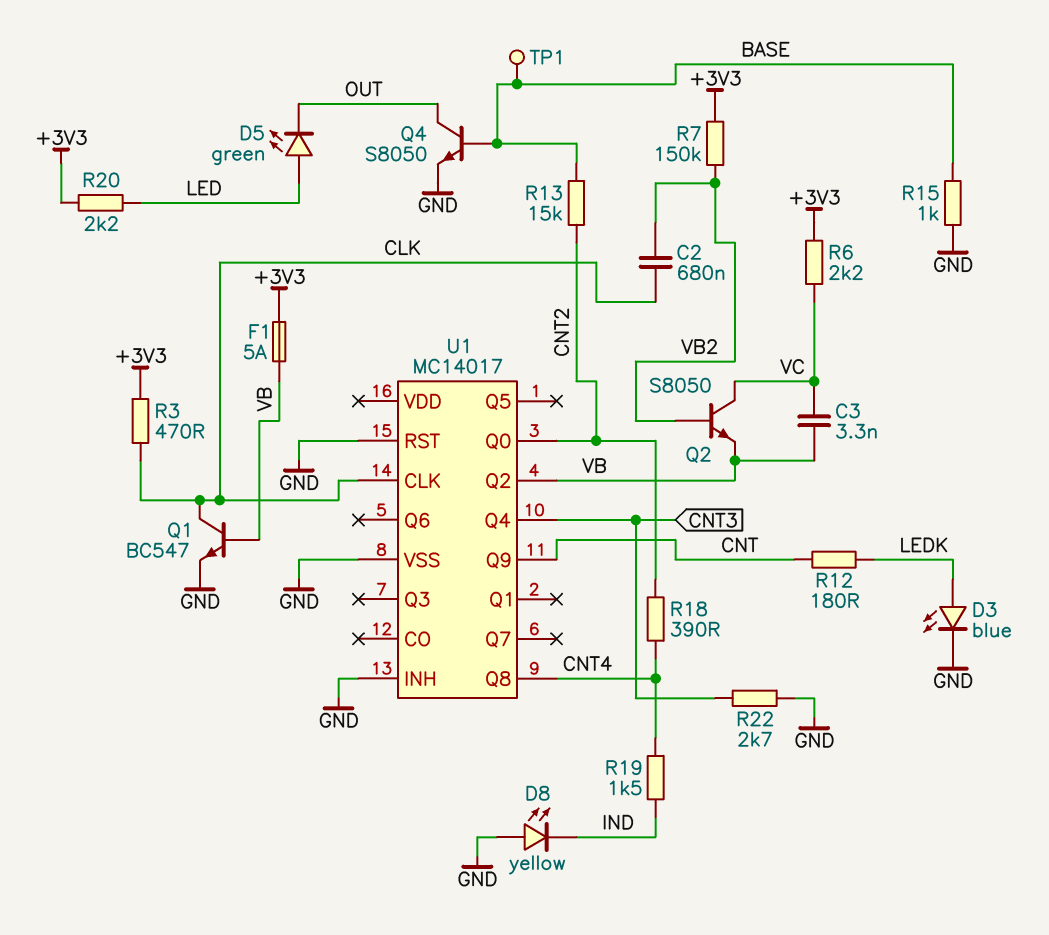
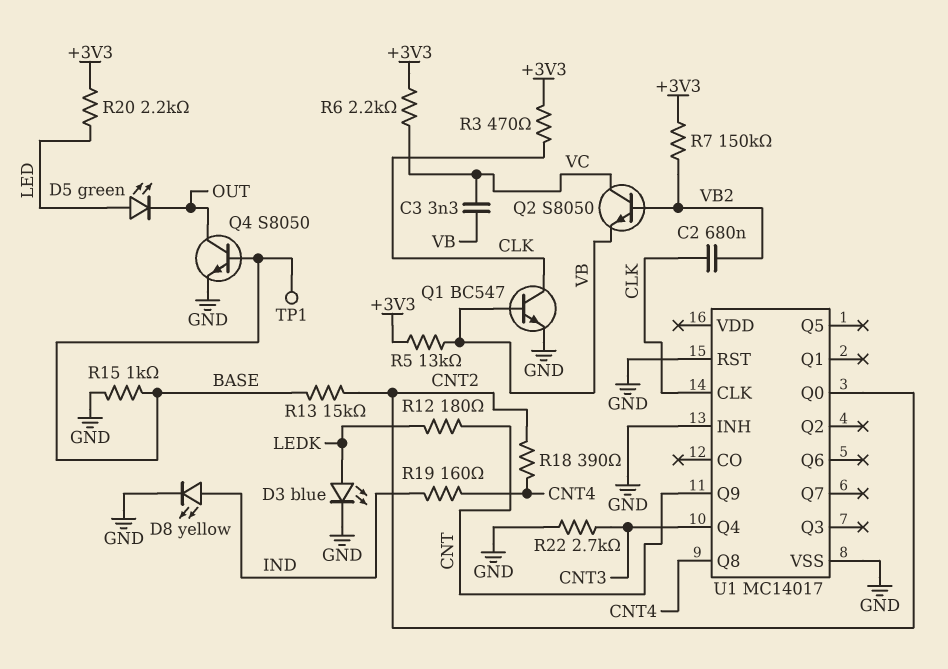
D8: LED yellow (A GND, K IND) -> LED yellow (A IND, K GND)
F1: 5A (+3V3, VB) -> none
R5: none -> 13k (+3V3, VB)
R19: 1.5k (CNT4, IND) -> 160 (CNT4, IND)
U1 pin Q2: VB -> none

